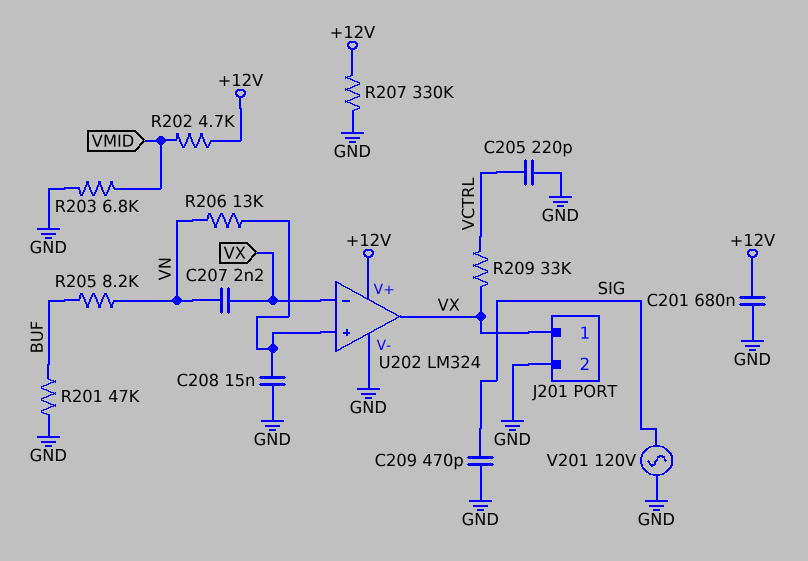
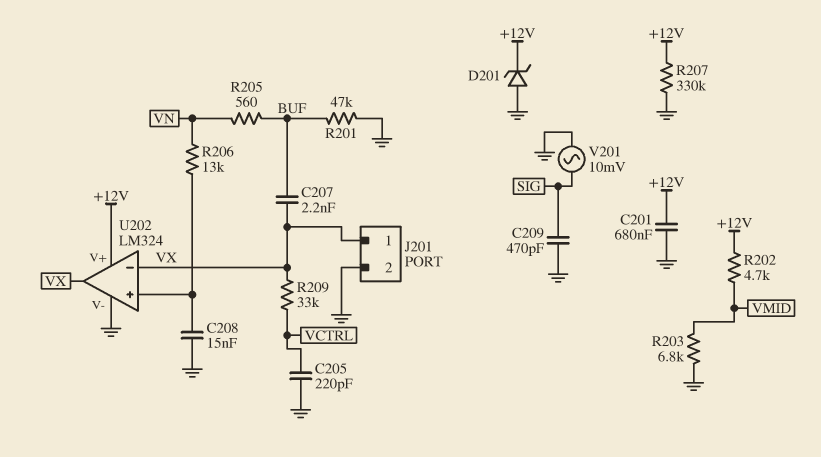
C207: 2.2nF (VN, VX) -> 2.2nF (BUF, VX)
D201: none -> zener (A GND, K +12V)
R205: 8.2k (BUF, VN) -> 560 (BUF, VN)
V201: AC 120V (GND, SIG) -> AC 10mV (GND, SIG)

